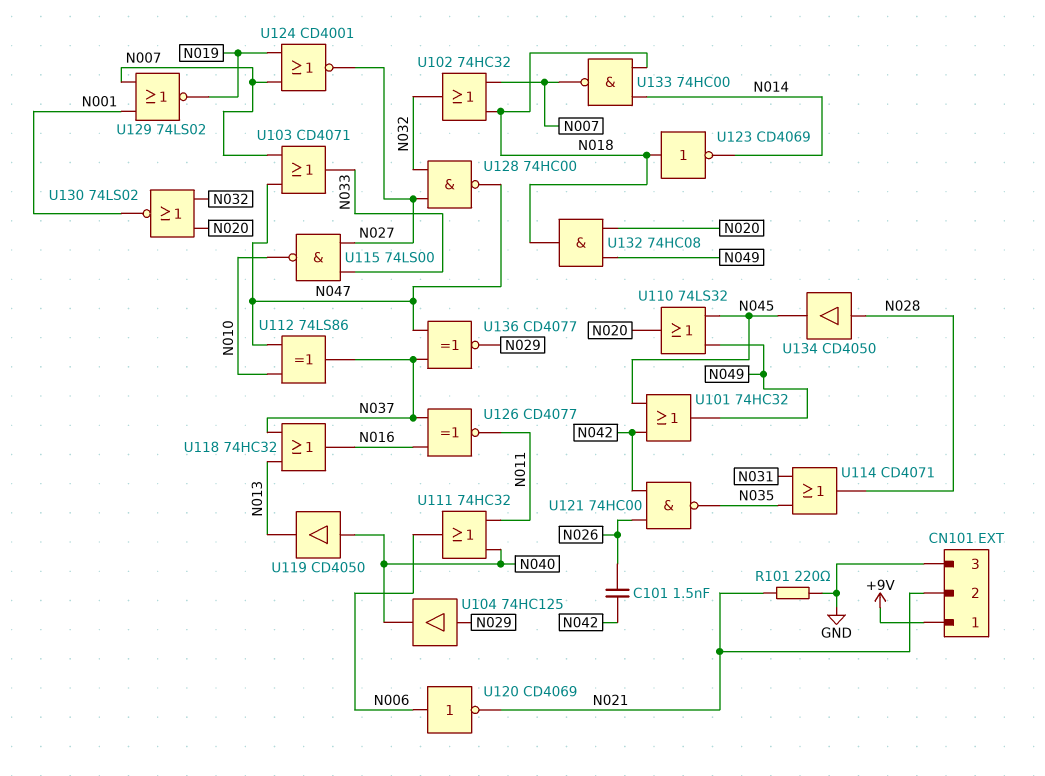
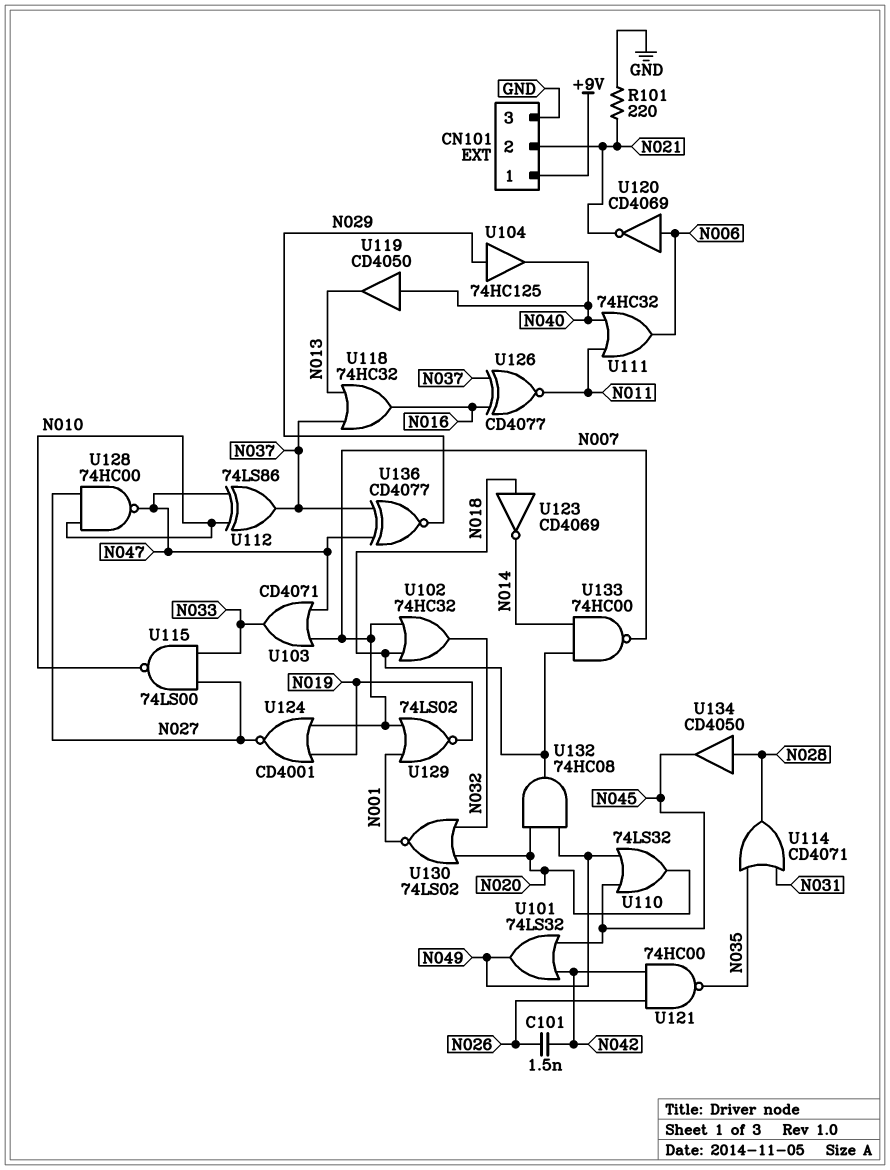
U101: OR 74HC32 (in N042, in N045, out N049) -> OR 74LS32 (in N042, in N045, out N049)
U128: NAND 74HC00 (in N027, in N032, out N047) -> NAND 74HC00 (in N010, in N027, out N047)

